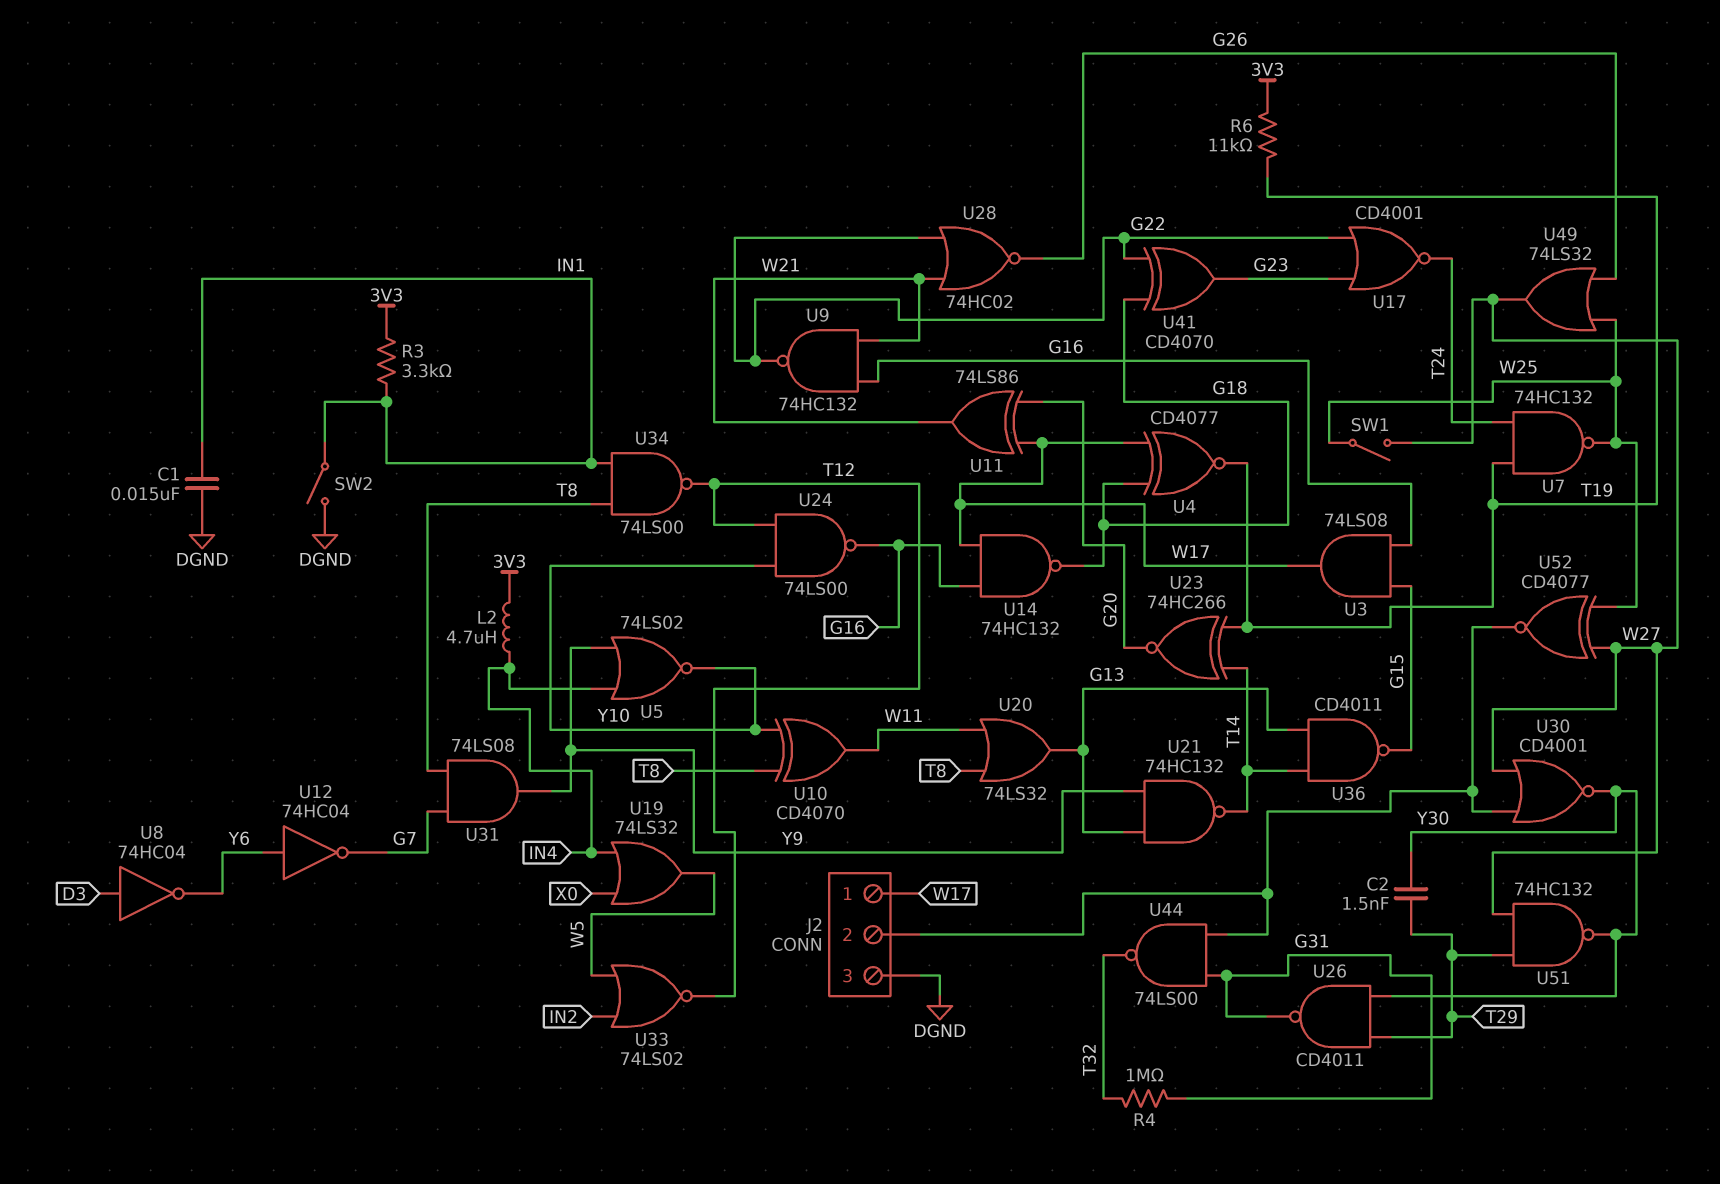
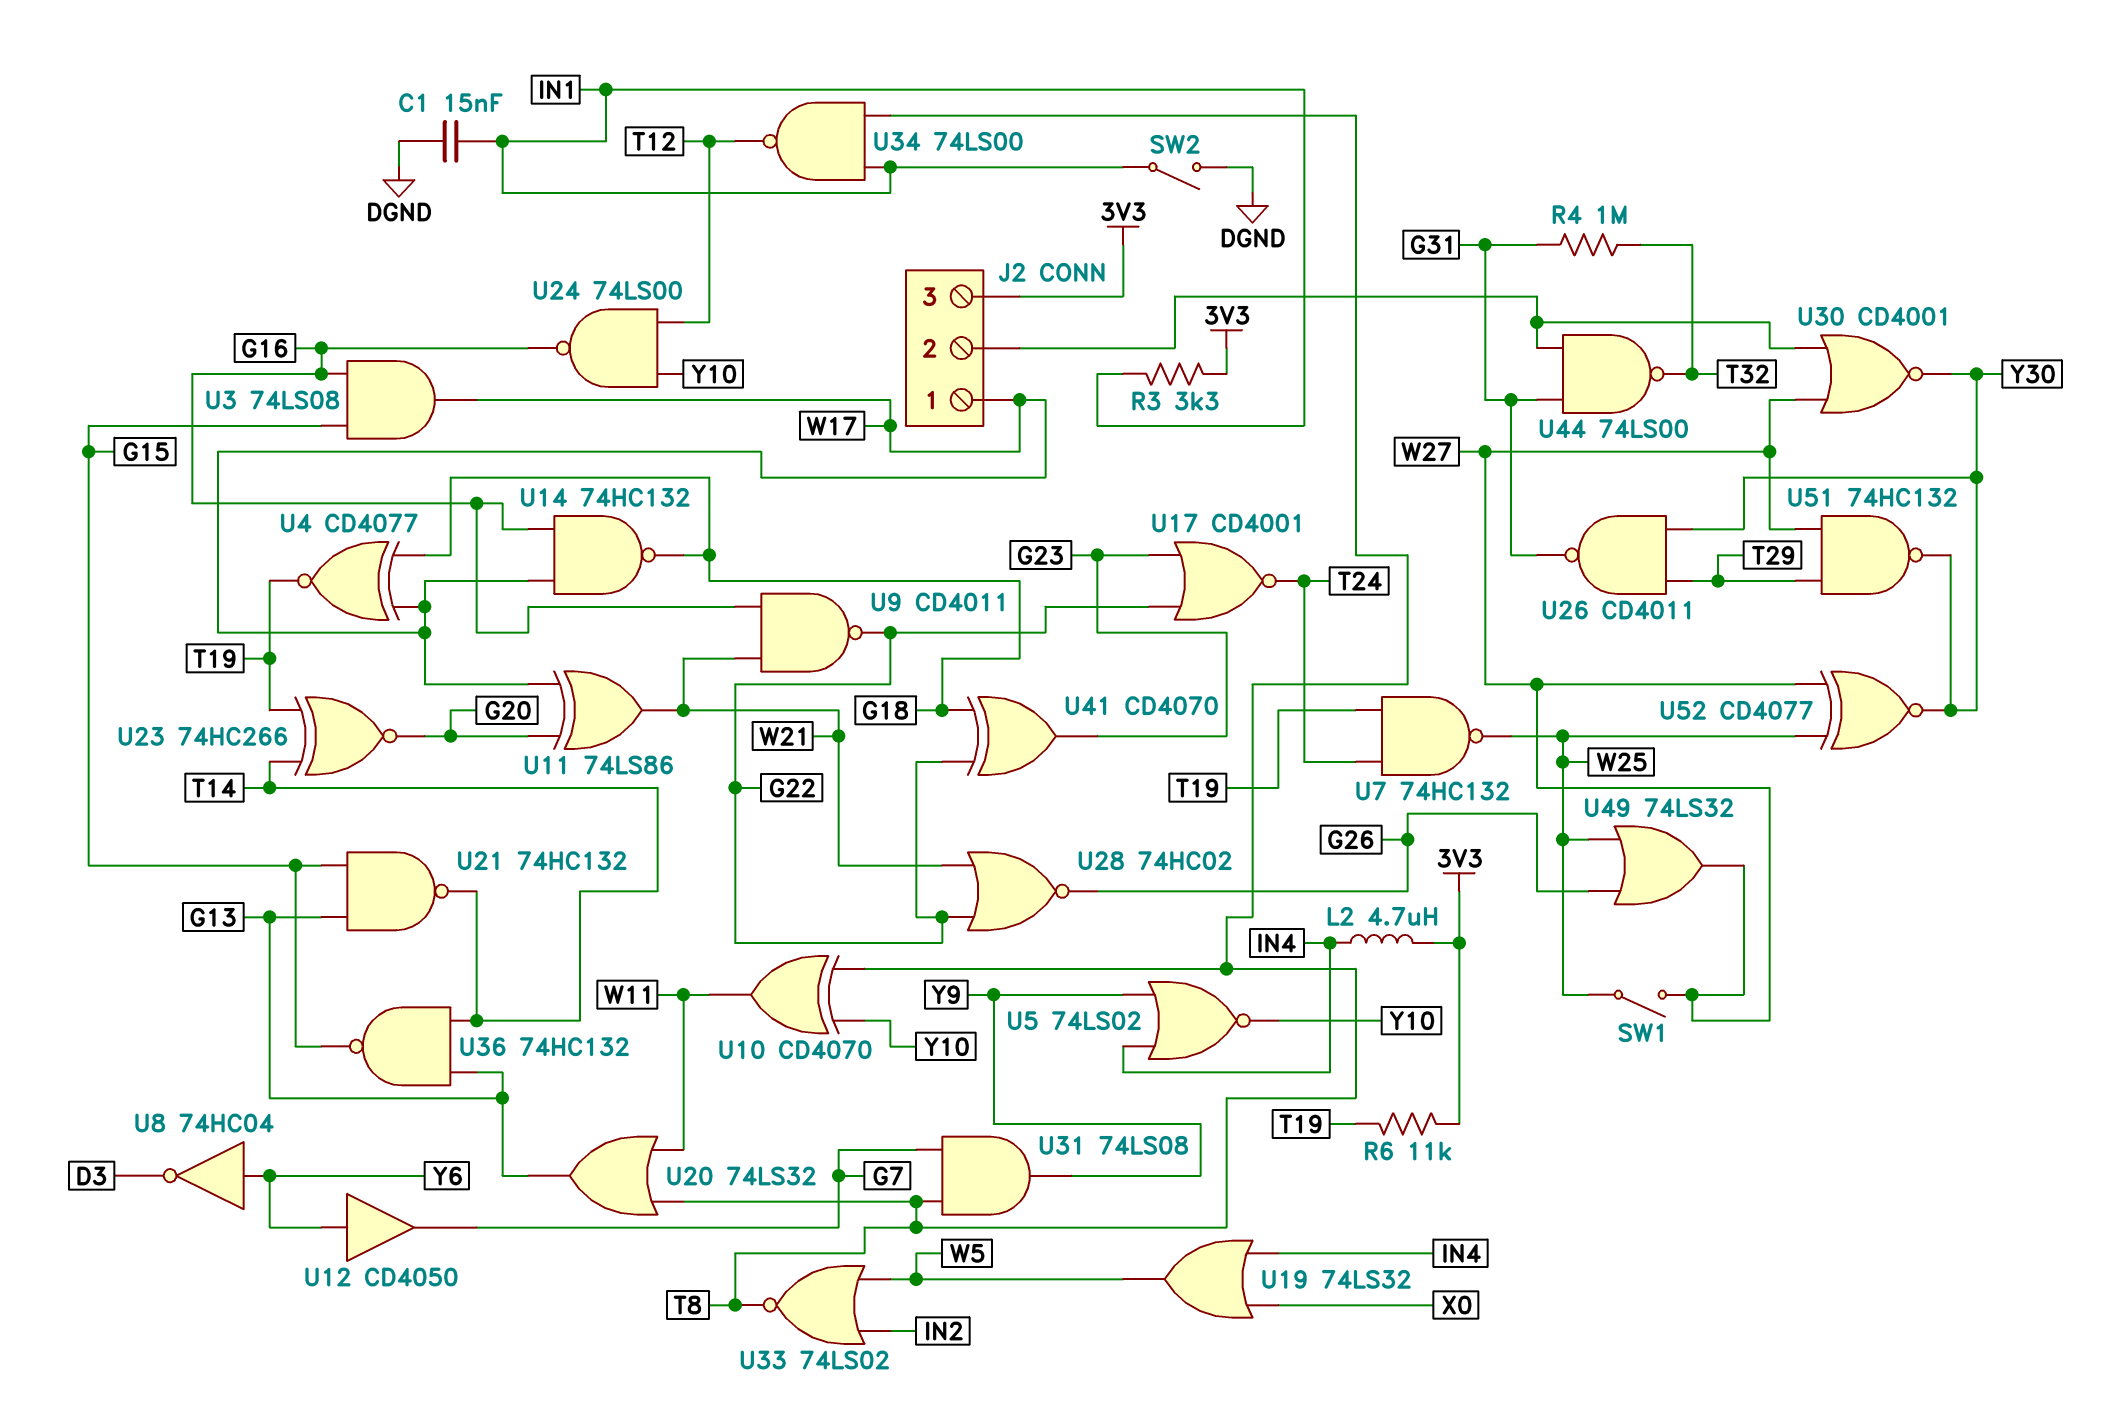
C2: 1.5nF (T29, Y30) -> none
J2 pin 3: DGND -> 3V3
U8: NOT 74HC04 (in D3, out Y6) -> NOT 74HC04 (in Y6, out D3)
U9: NAND 74HC132 (in G16, in W21, out G22) -> NAND CD4011 (in G16, in W21, out G22)
U12: NOT 74HC04 (in Y6, out G7) -> buffer CD4050 (in Y6, out G7)
U21: NAND 74HC132 (in G13, in Y9, out T14) -> NAND 74HC132 (in G13, in G15, out T14)
U33: NOR 74LS02 (in IN2, in W5, out T12) -> NOR 74LS02 (in IN2, in W5, out T8)
U36: NAND CD4011 (in G13, in T14, out G15) -> NAND 74HC132 (in G13, in T14, out G15)
U52: XNOR CD4077 (in W25, in W27, out J2/2) -> XNOR CD4077 (in W25, in W27, out Y30)

